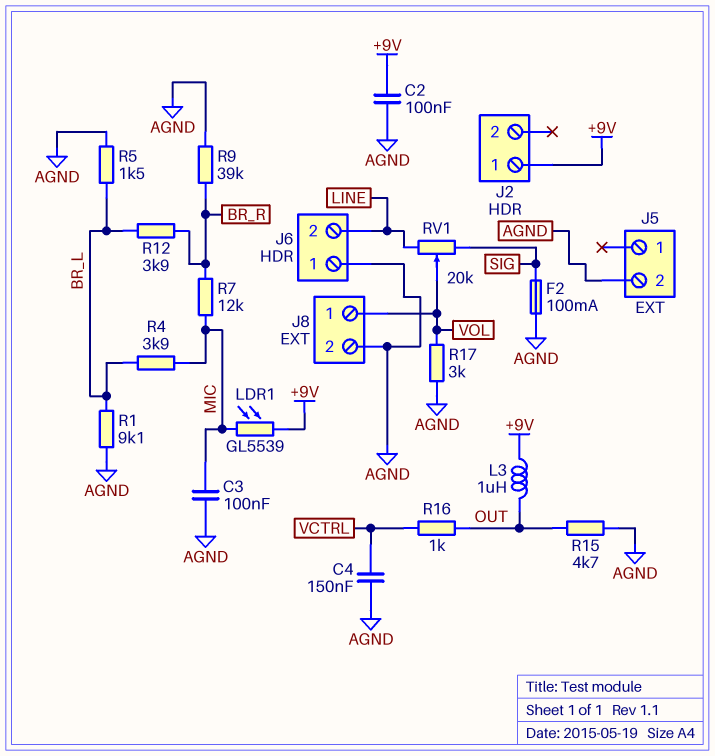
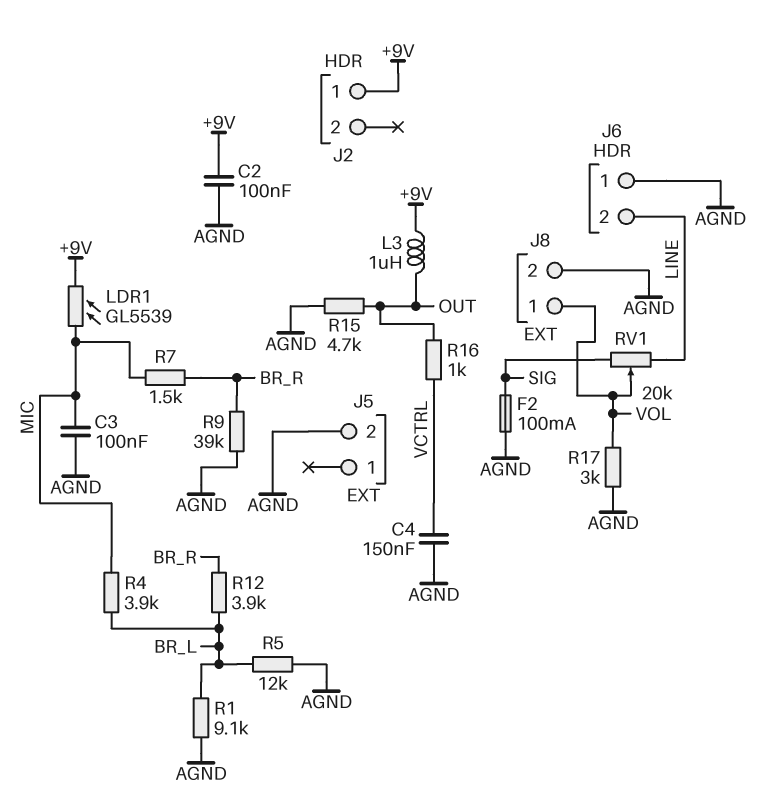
R5: 1.5k (AGND, BR_L) -> 12k (AGND, BR_L)
R7: 12k (BR_R, MIC) -> 1.5k (BR_R, MIC)

